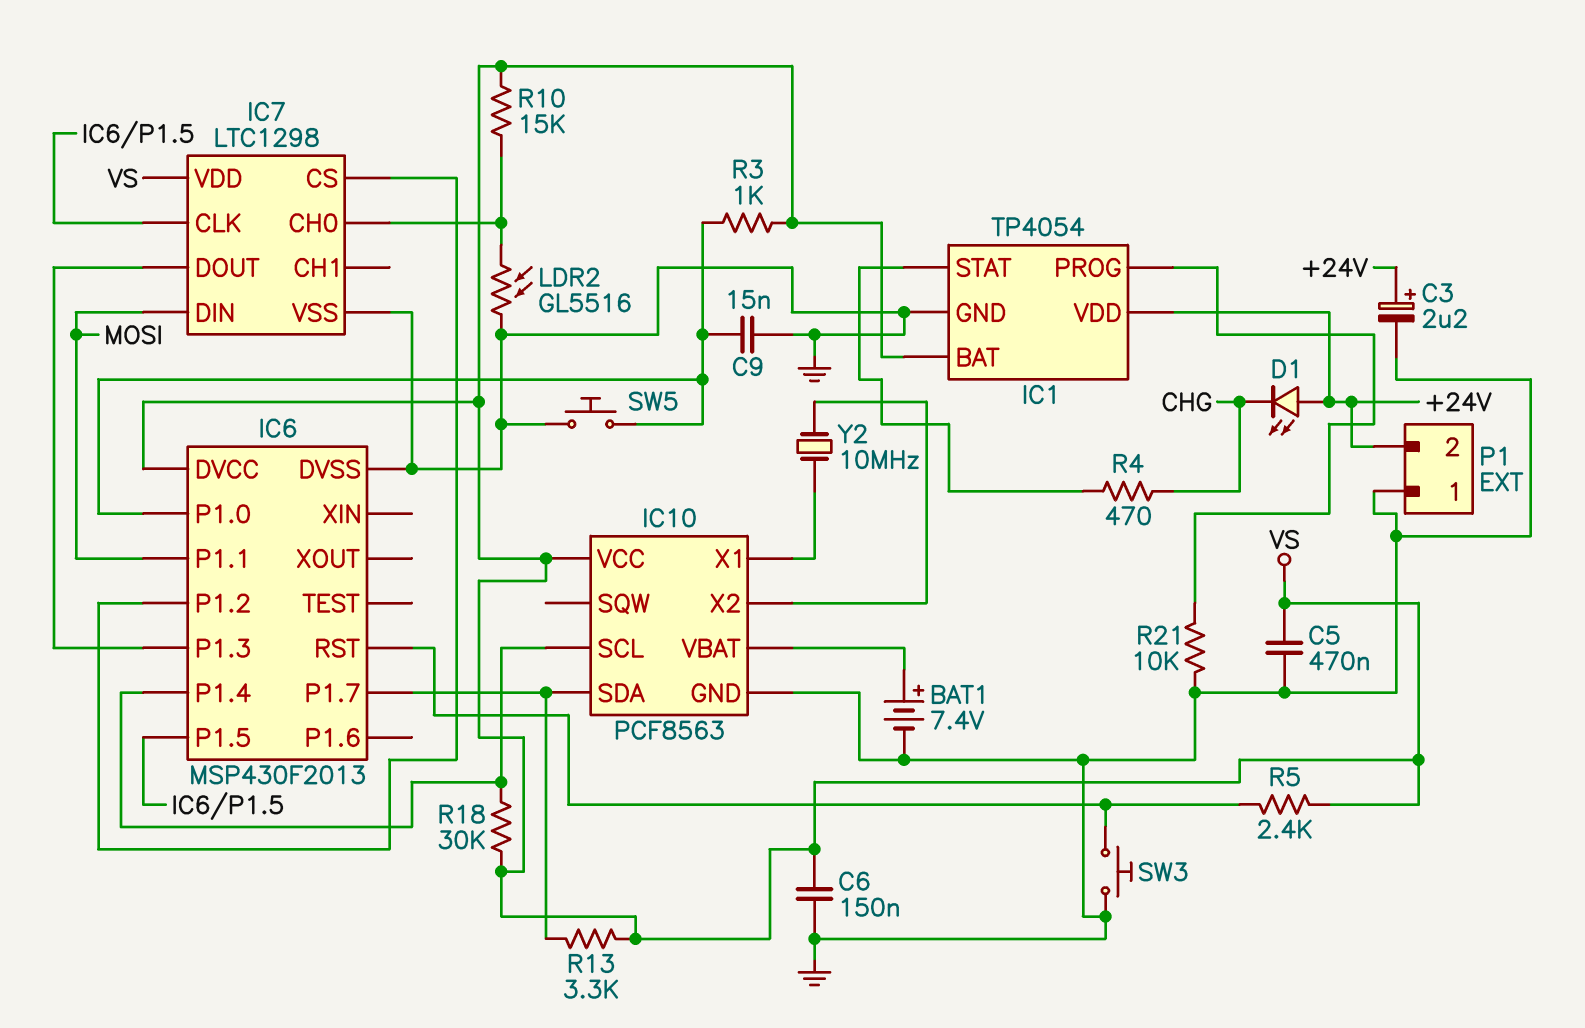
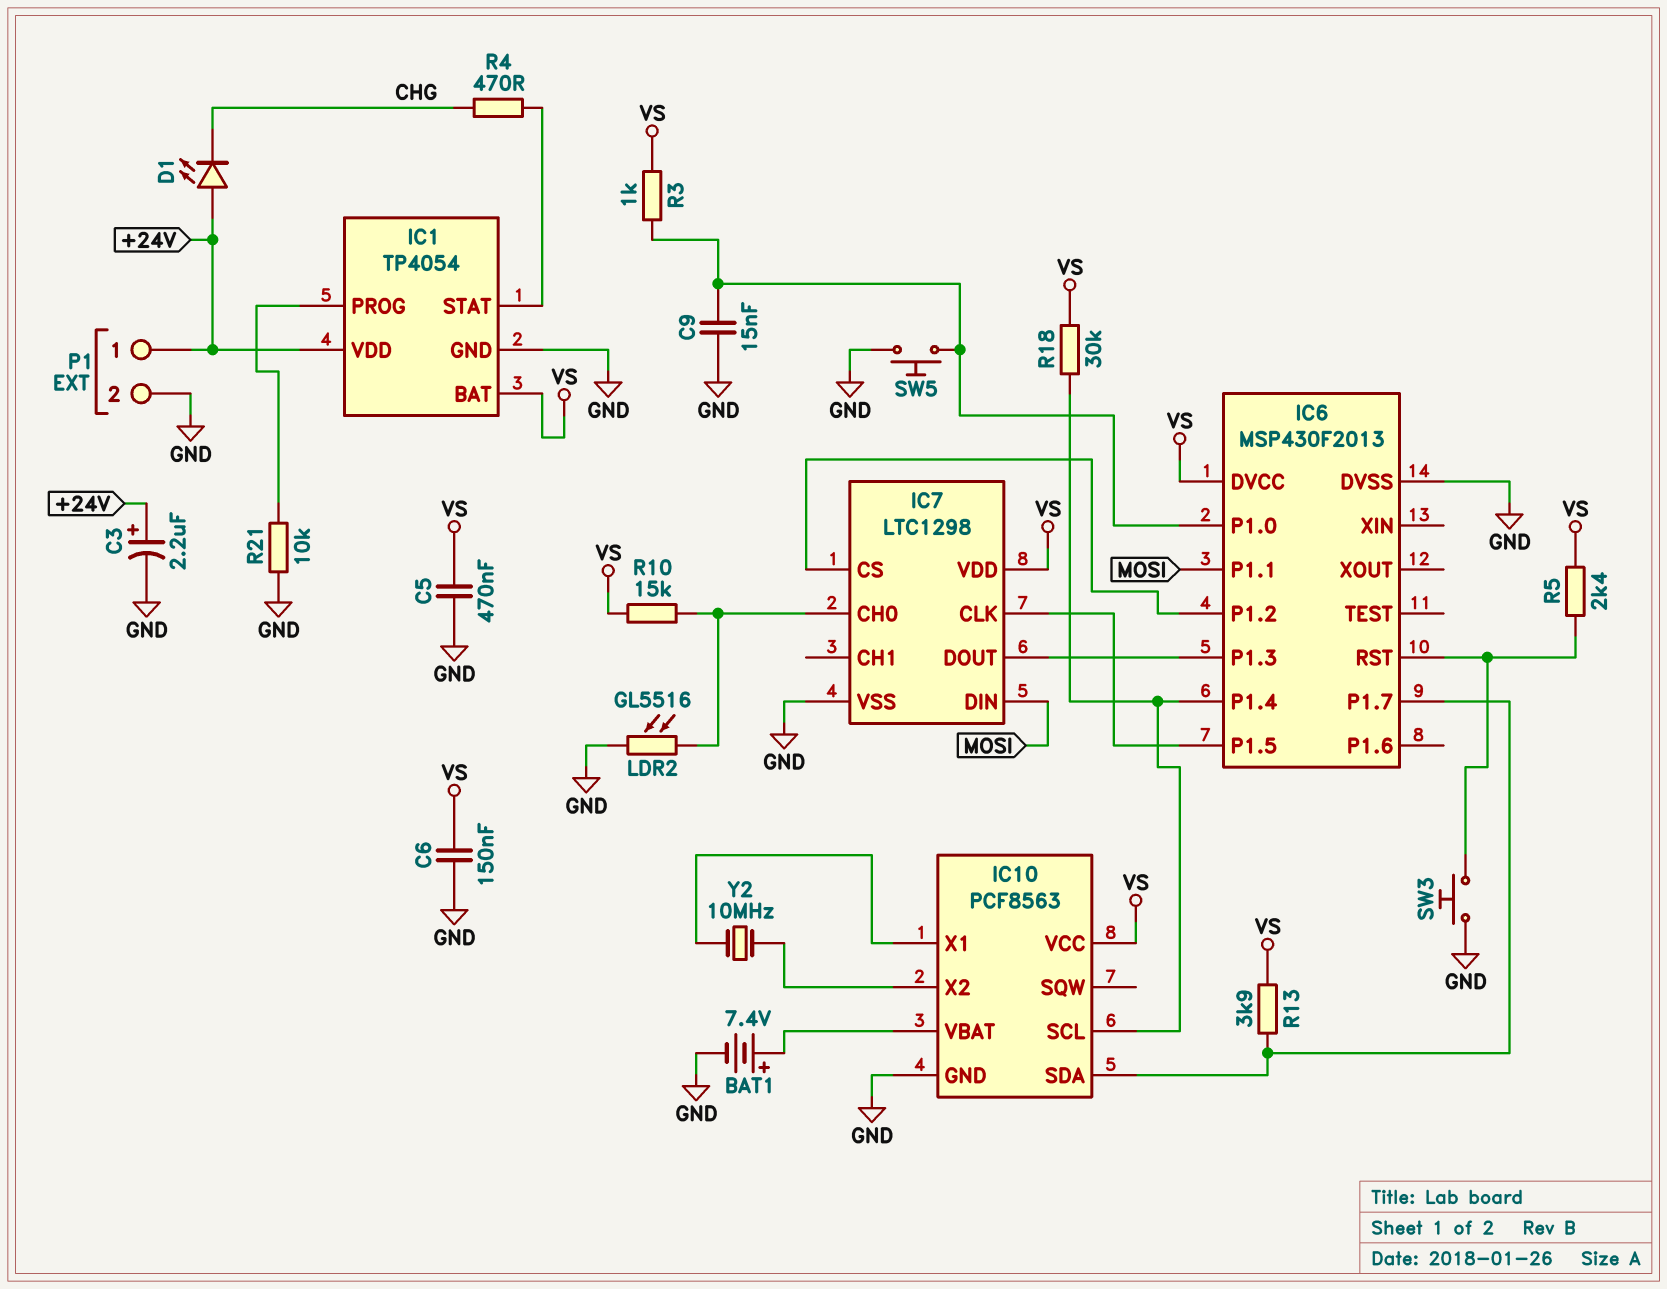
P1 pin 1: GND -> +24V
P1 pin 2: +24V -> GND
R13: 3.3k (IC6/P1.7, VS) -> 3.9k (IC6/P1.7, VS)

